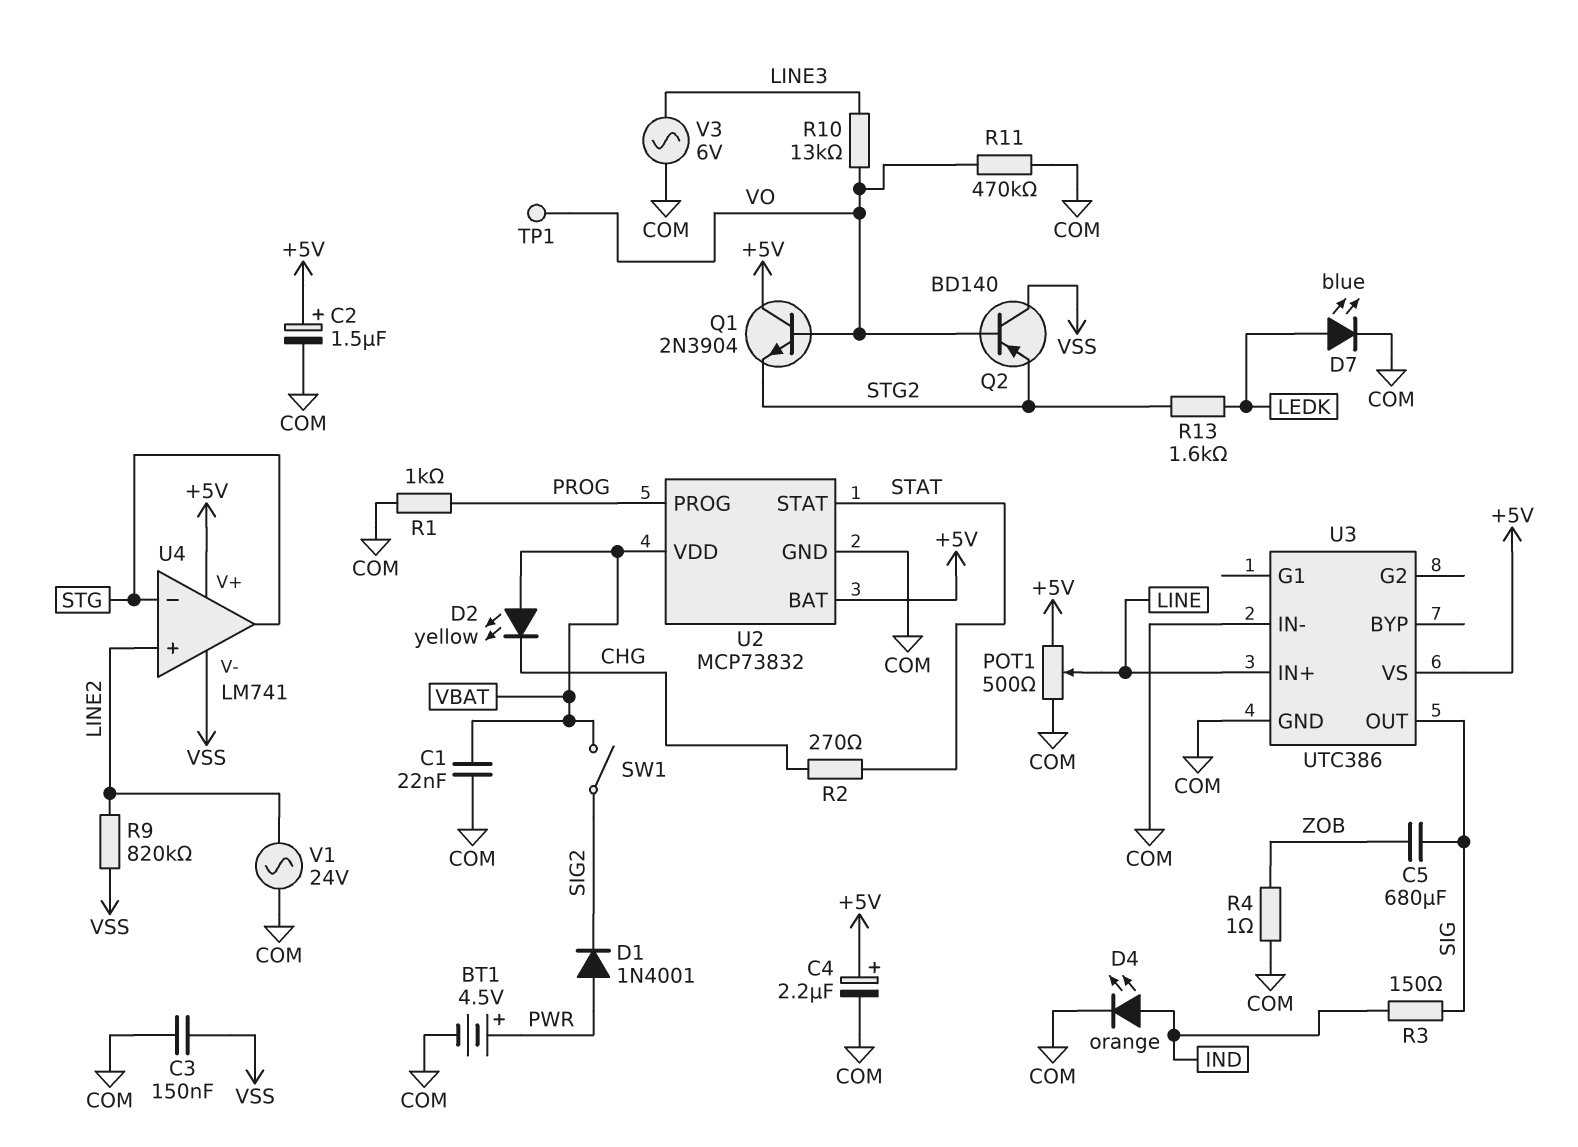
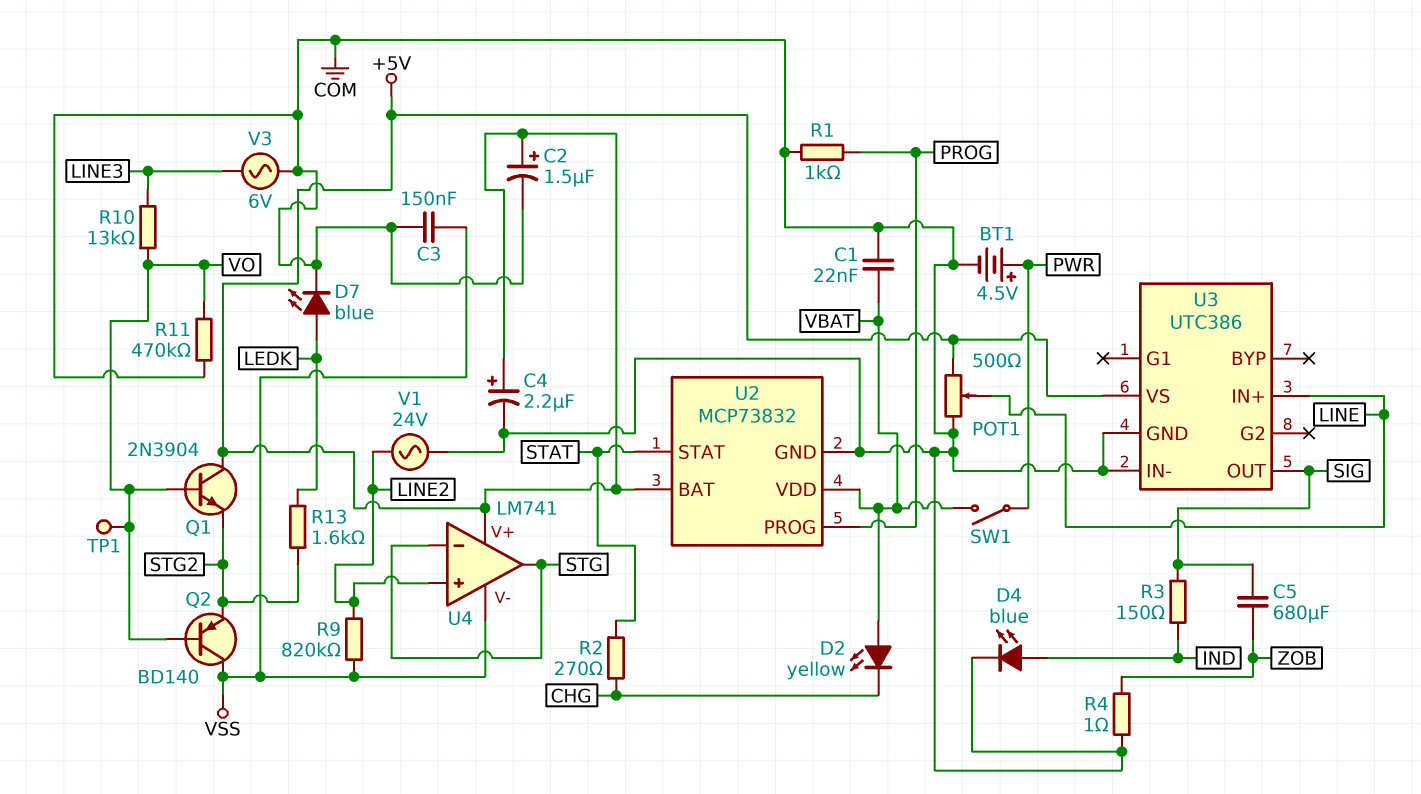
D1: diode 1N4001 (A PWR, K SIG2) -> none
D4: LED orange (A IND, K COM) -> LED blue (A IND, K COM)
SW1: switch (SIG2, VBAT) -> switch (PWR, VBAT)

